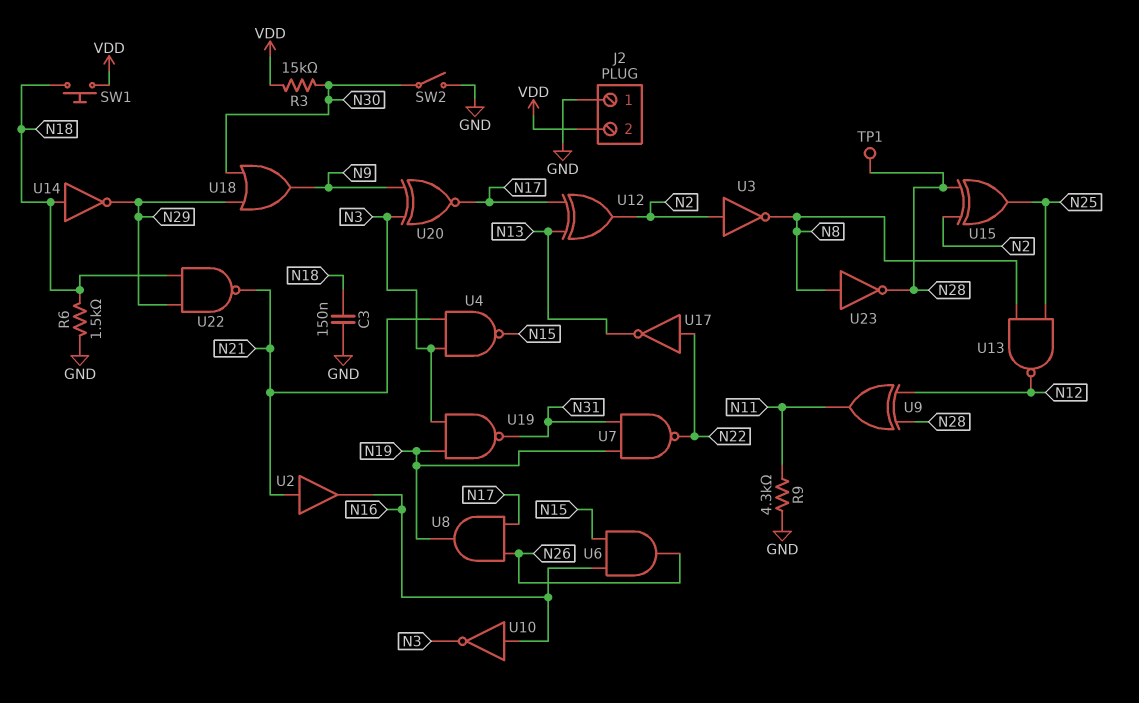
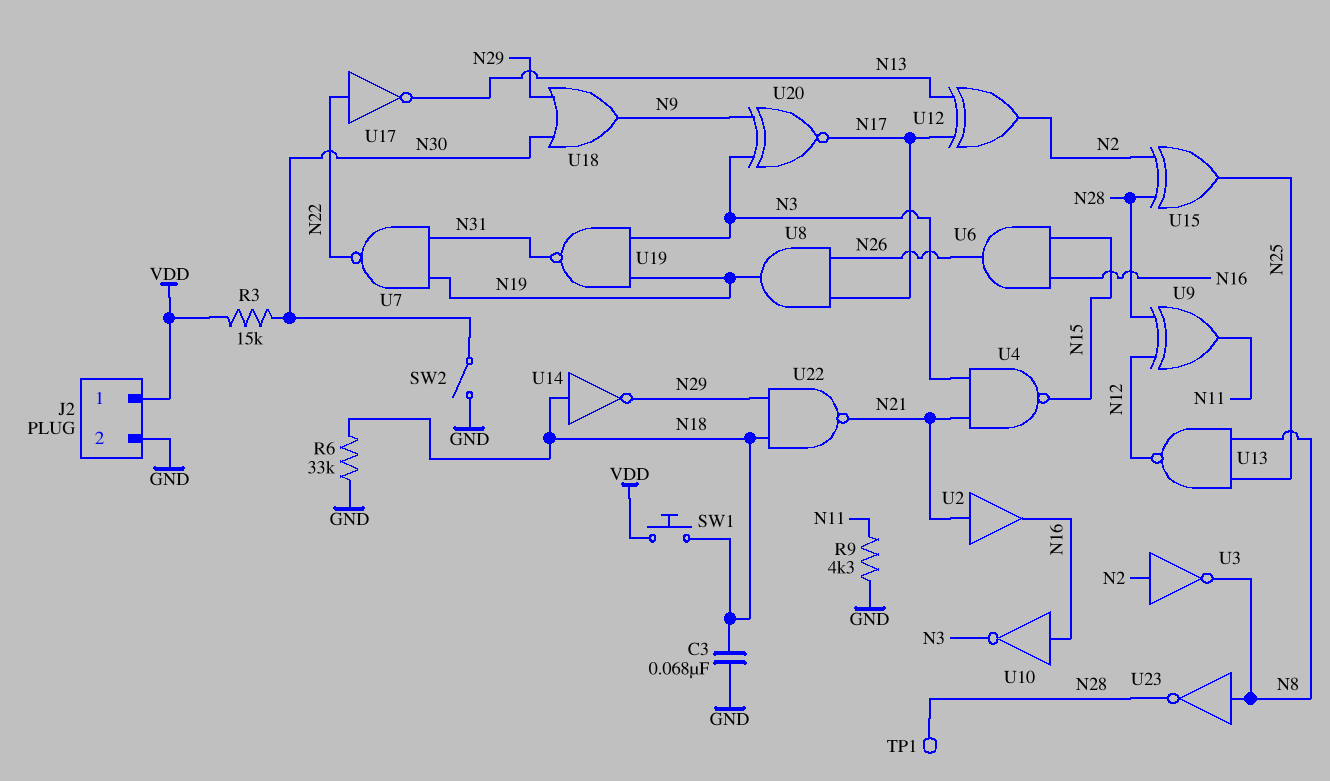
C3: 150nF (GND, N18) -> 68nF (GND, N18)
J2 pin 1: GND -> VDD
J2 pin 2: VDD -> GND
R6: 1.5k (GND, N18) -> 33k (GND, N18)

